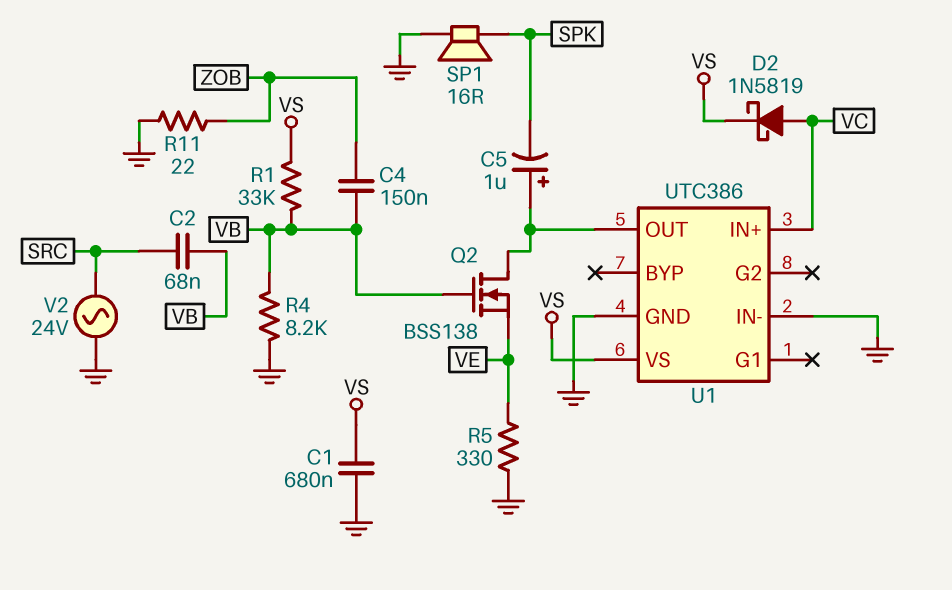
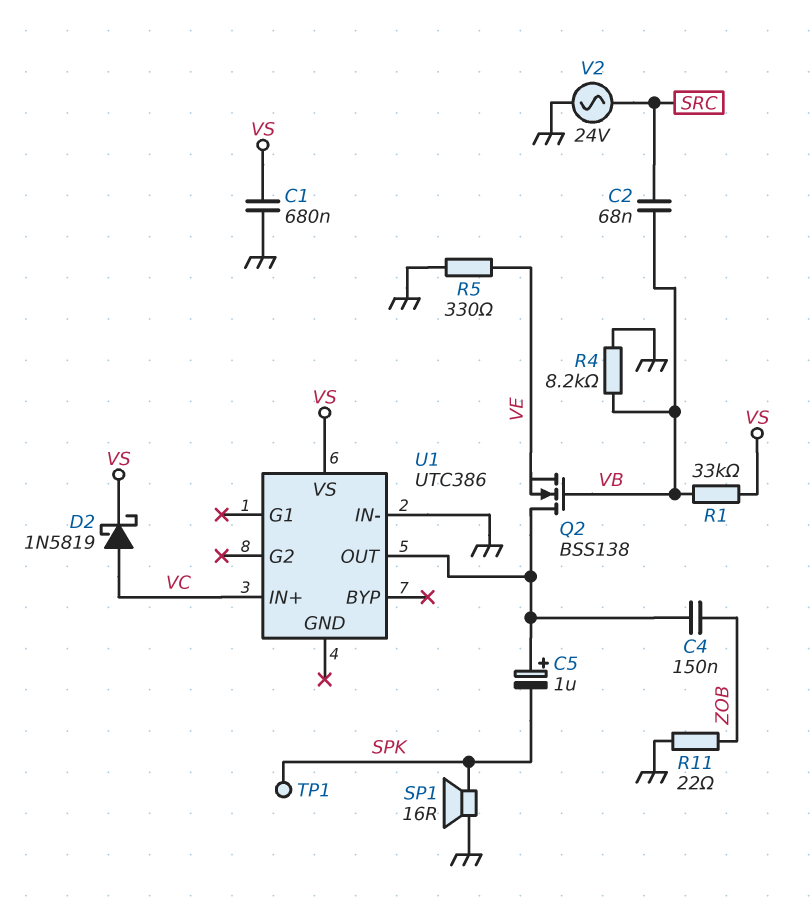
C4: 150nF (VB, ZOB) -> 150nF (U1/OUT, ZOB)
TP1: none -> test point (SPK)
U1 pin GND: GND -> none

